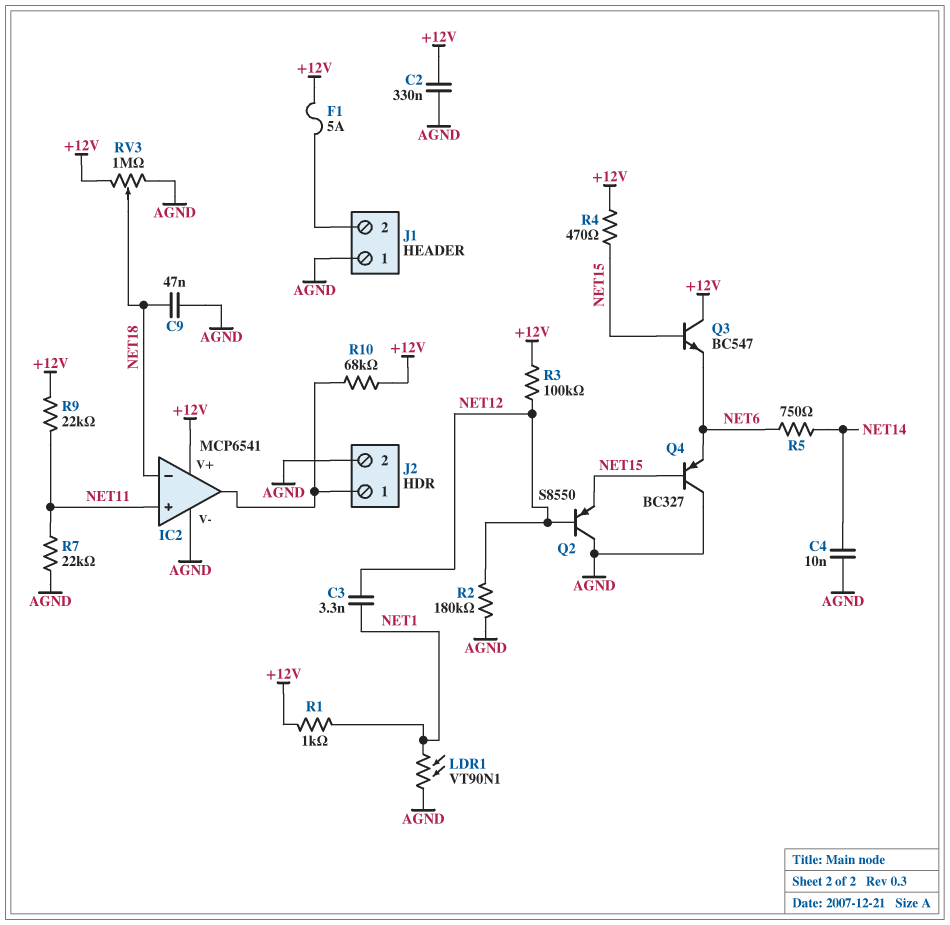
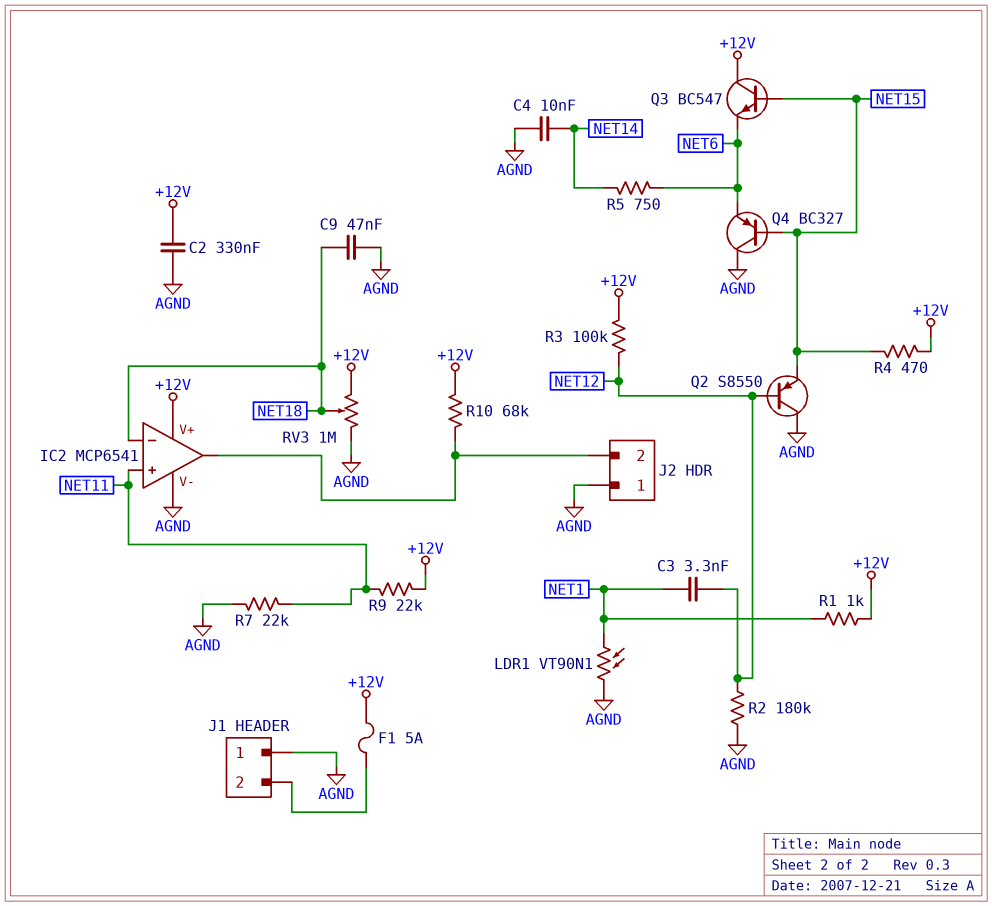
J2 pin 1: IC2/out -> AGND
J2 pin 2: AGND -> IC2/out

